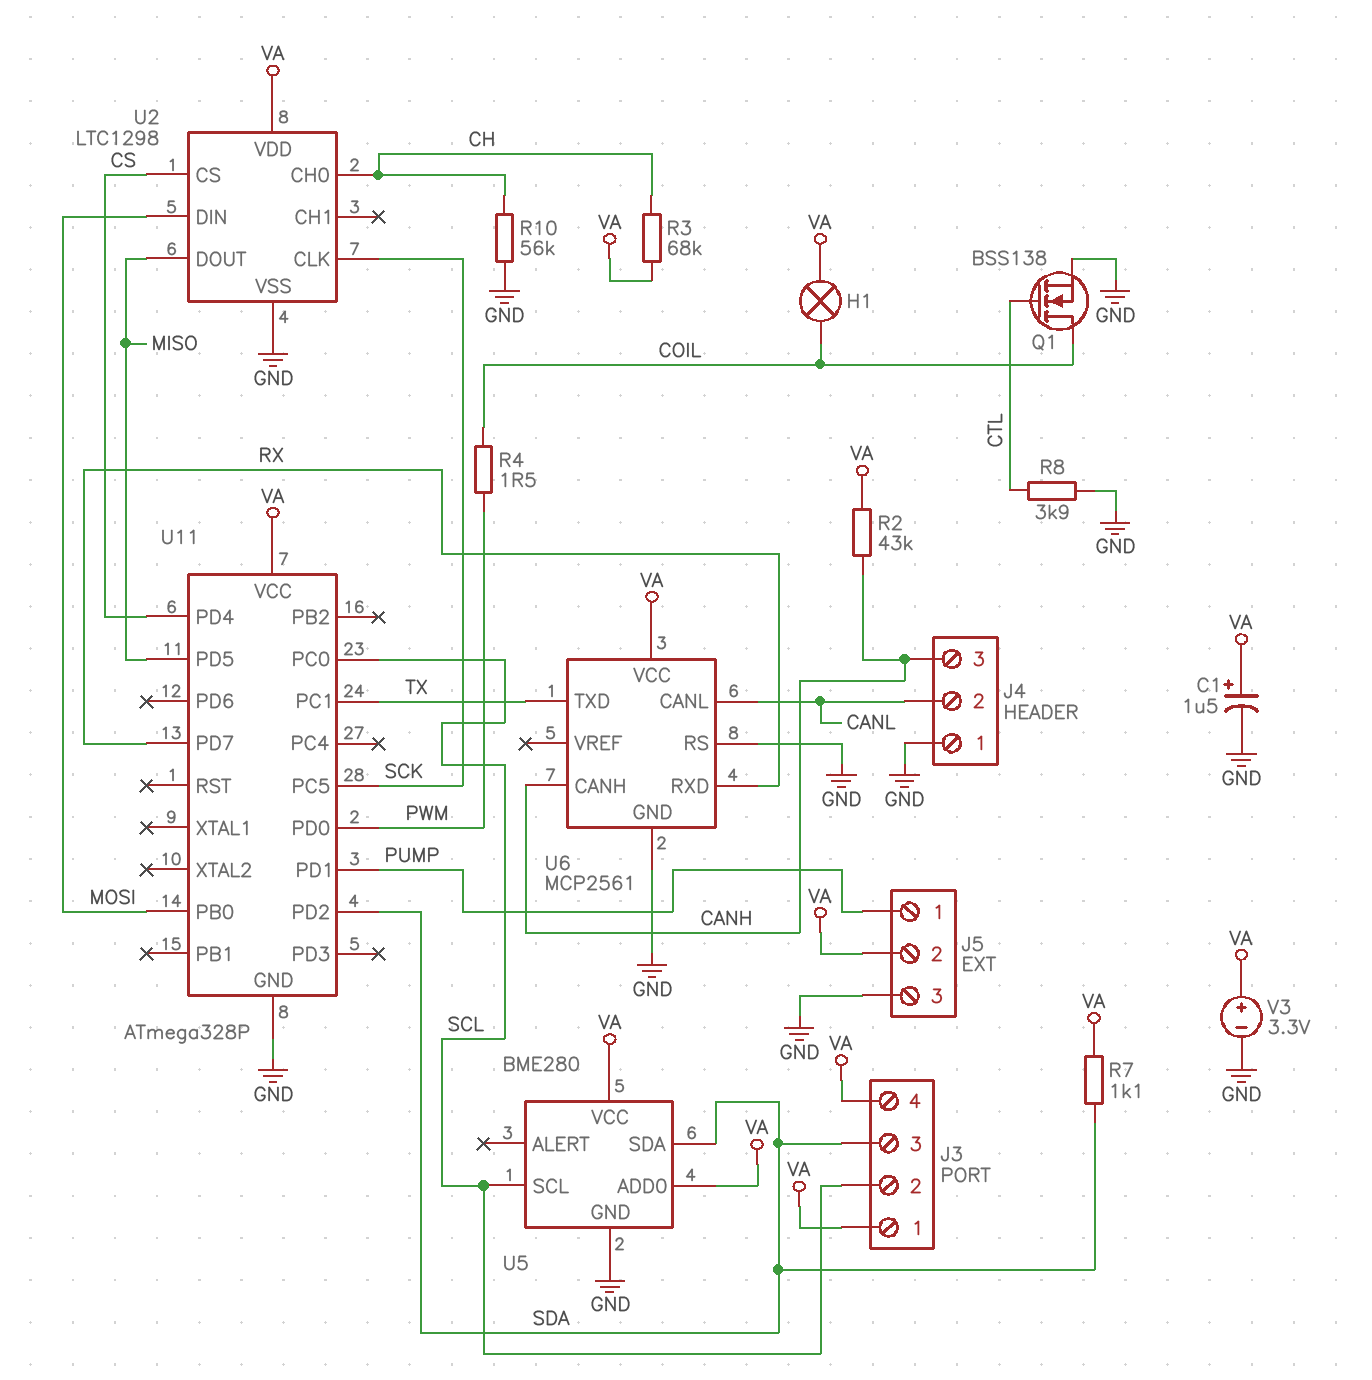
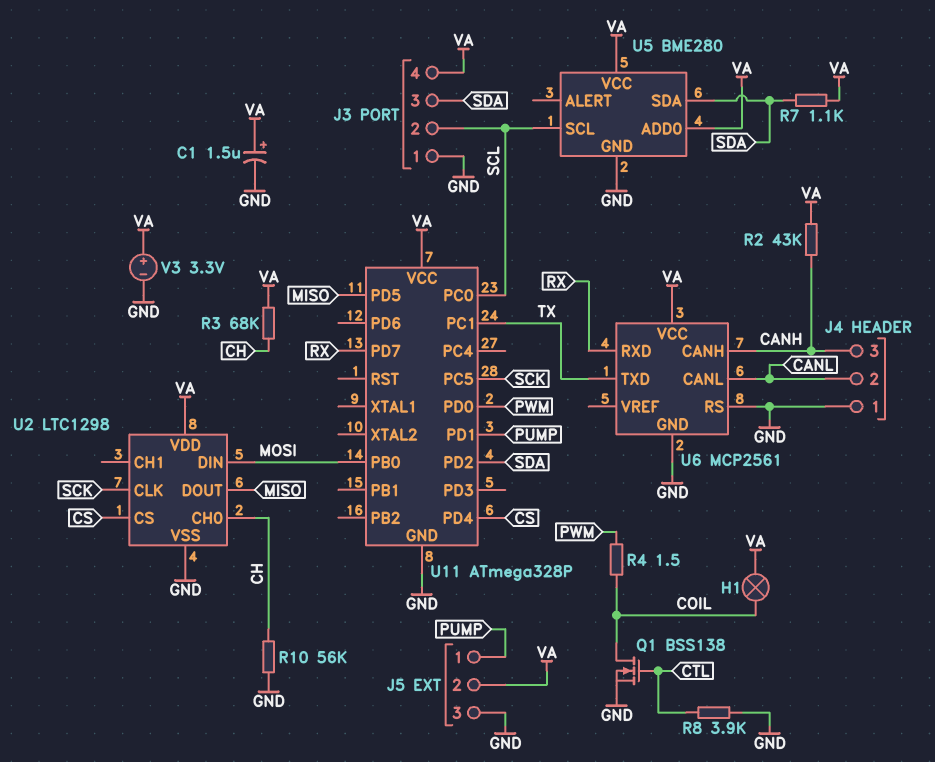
J3 pin 1: VA -> GND

